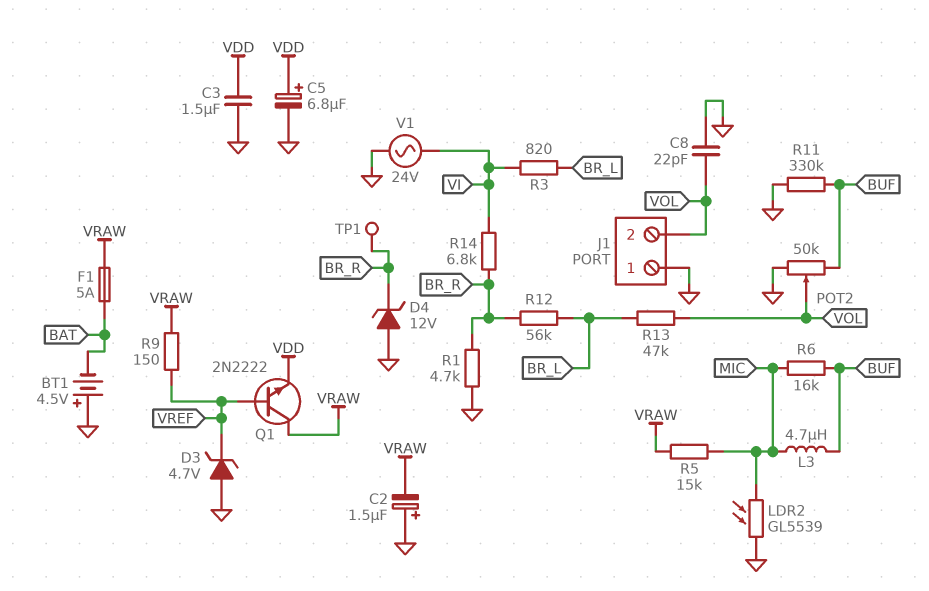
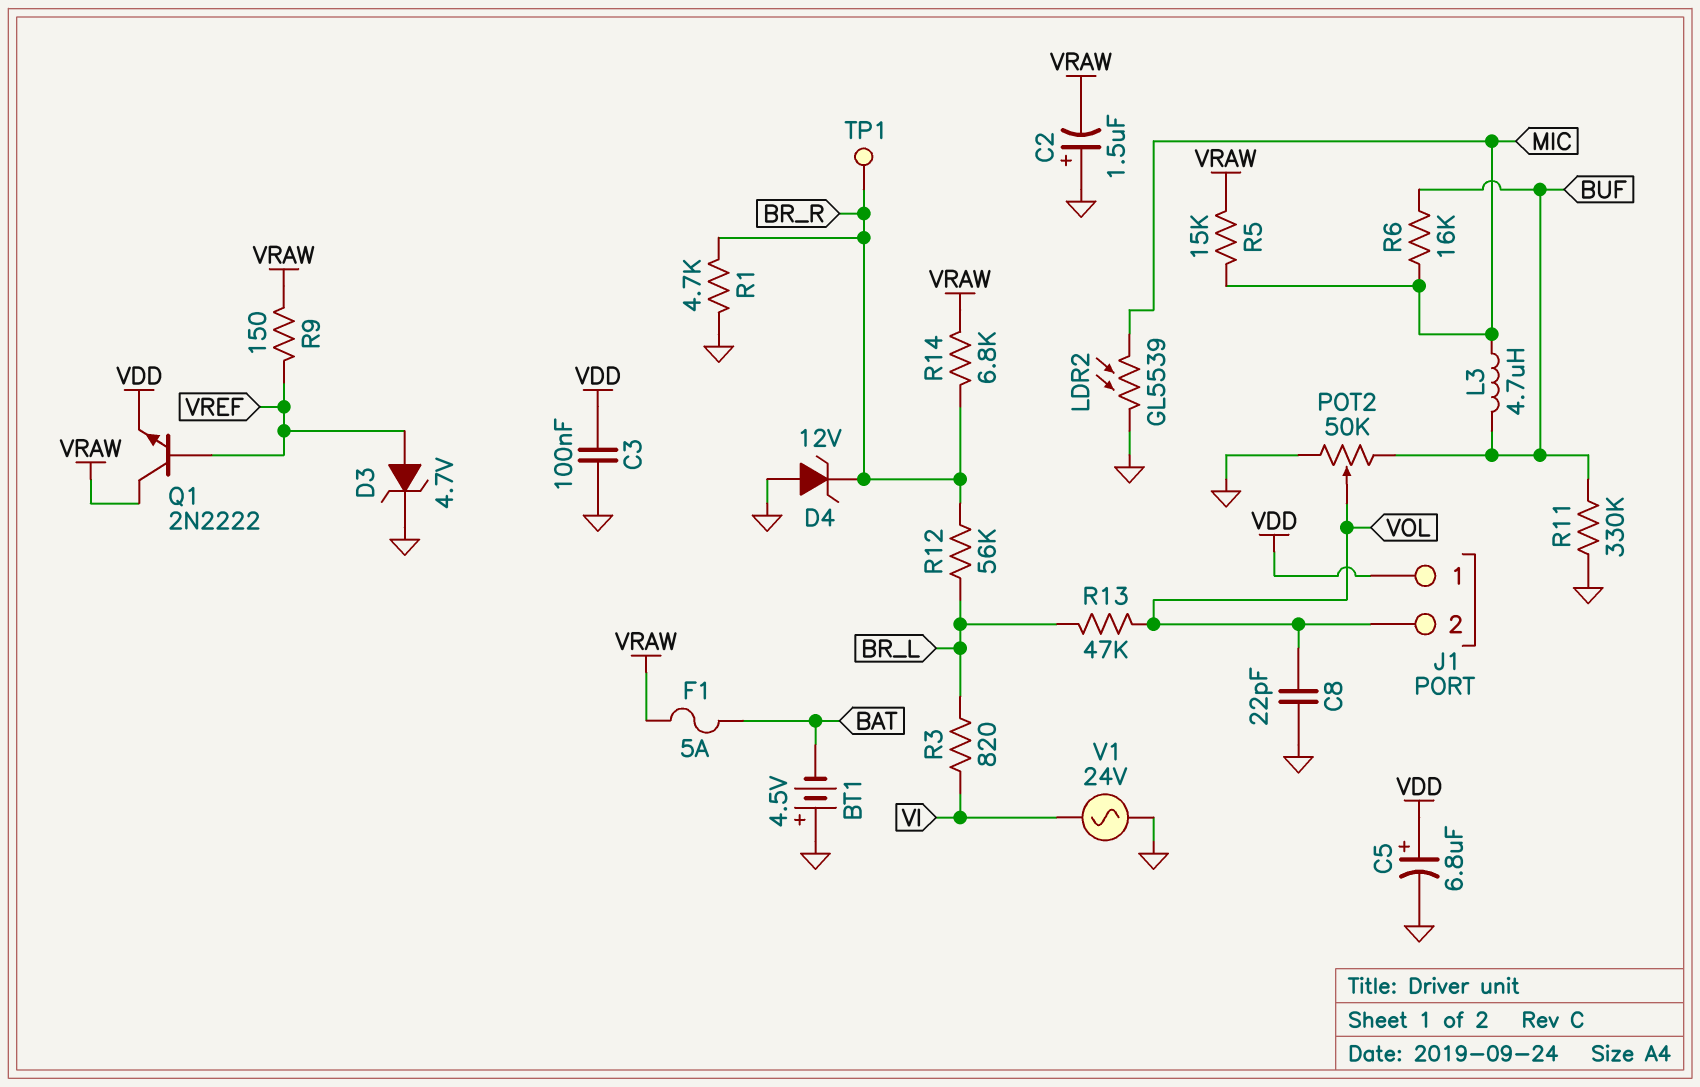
C3: 1.5uF (GND, VDD) -> 100nF (GND, VDD)
D3: zener 4.7V (A GND, K VREF) -> zener 4.7V (A VREF, K GND)
J1 pin 1: GND -> VDD
R14: 6.8k (BR_R, VI) -> 6.8k (BR_R, VRAW)

